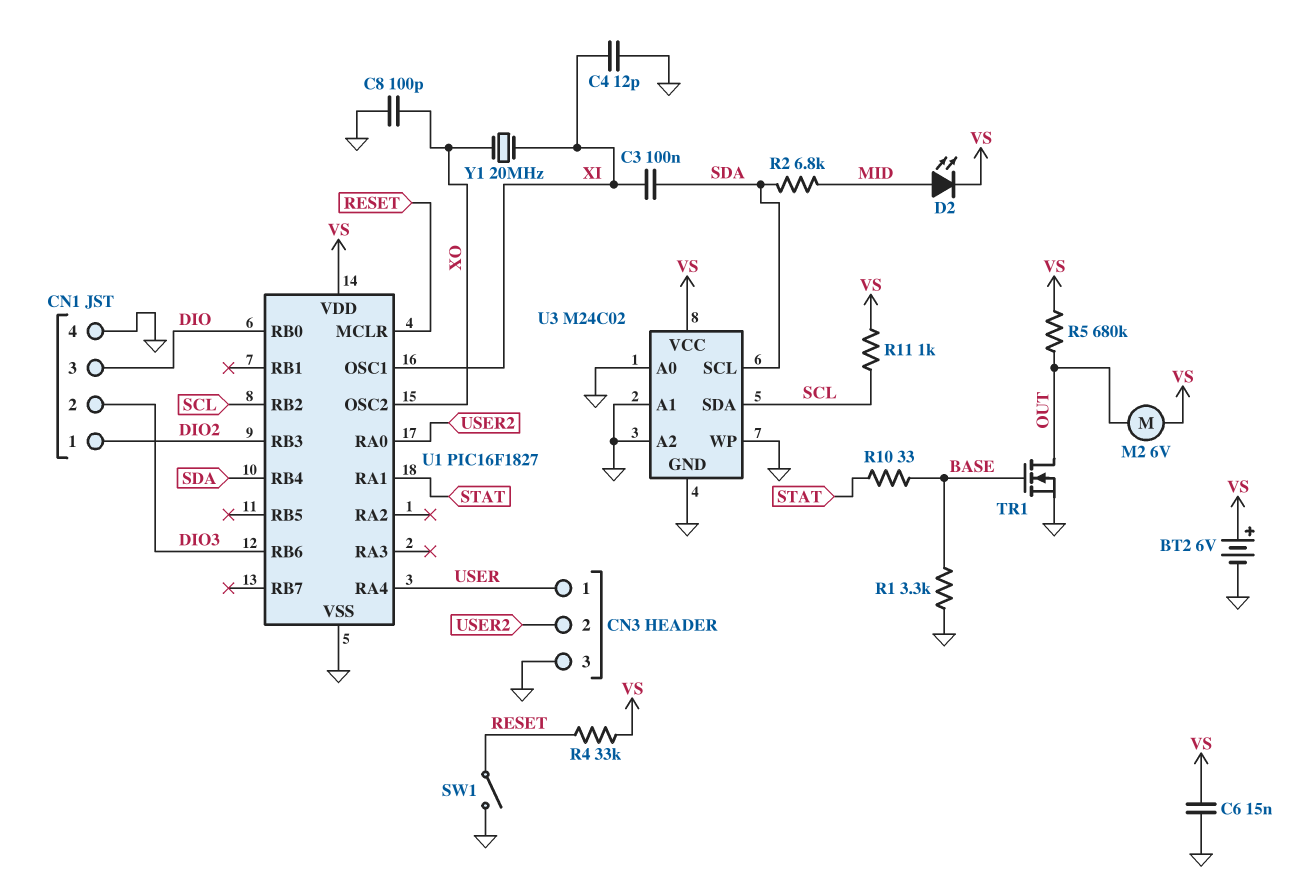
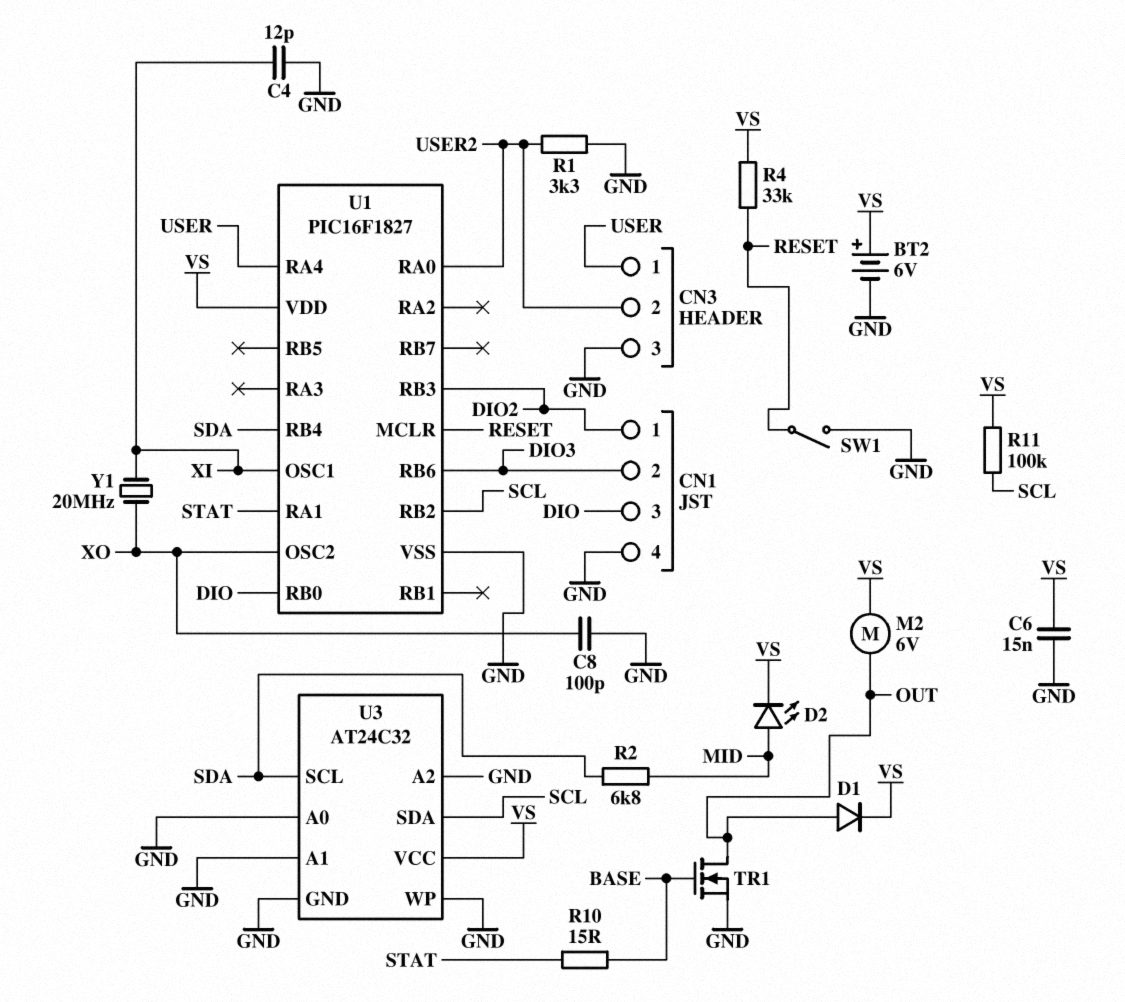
C3: 100nF (SDA, XI) -> none
D1: none -> diode (A OUT, K VS)
R1: 3.3k (BASE, GND) -> 3.3k (GND, USER2)
R5: 680k (OUT, VS) -> none
R10: 33 (BASE, STAT) -> 15 (BASE, STAT)
R11: 1k (SCL, VS) -> 100k (SCL, VS)
U3: M24C02 -> AT24C32

